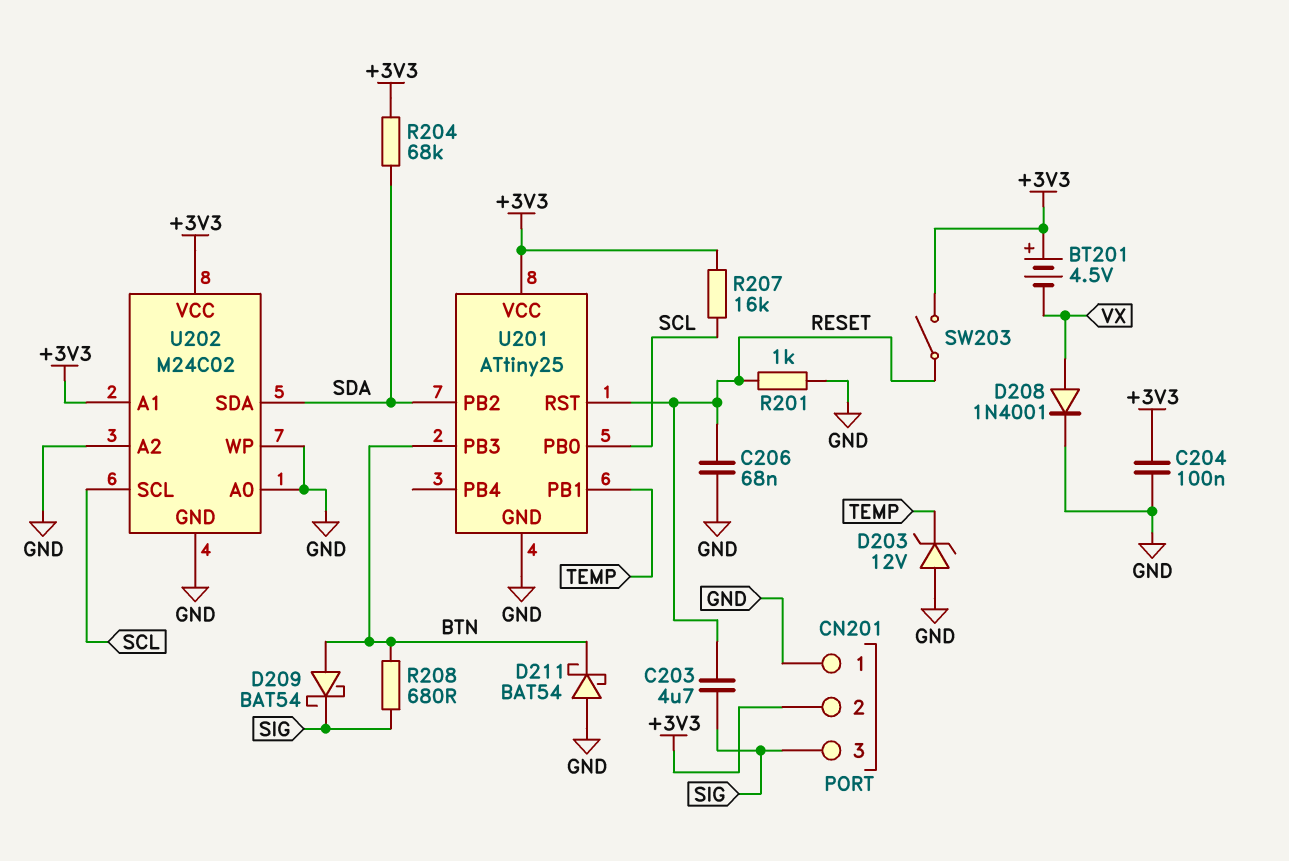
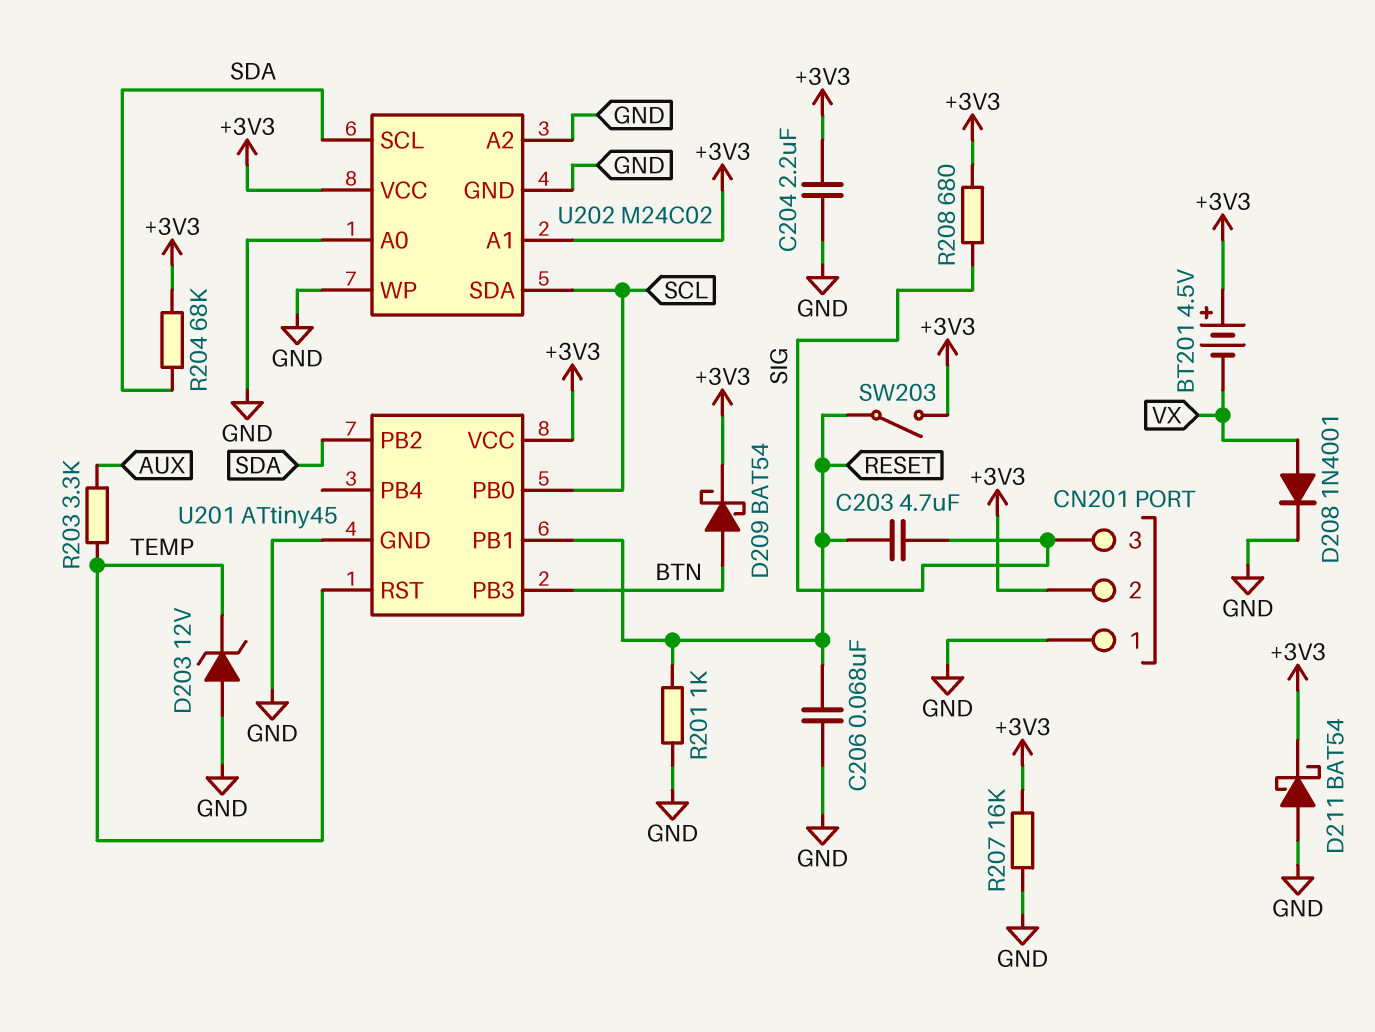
C204: 100nF (+3V3, GND) -> 2.2uF (+3V3, GND)
D209: schottky BAT54 (A BTN, K SIG) -> schottky BAT54 (A BTN, K +3V3)
D211: schottky BAT54 (A GND, K BTN) -> schottky BAT54 (A GND, K +3V3)
R203: none -> 3.3k (AUX, TEMP)
R207: 16k (+3V3, SCL) -> 16k (+3V3, GND)
R208: 680 (BTN, SIG) -> 680 (+3V3, SIG)
U201: ATtiny25 -> ATtiny45
U201 pin PB1: TEMP -> RESET
U201 pin RST: RESET -> TEMP
U202 pin SCL: SCL -> SDA
U202 pin SDA: SDA -> SCL

